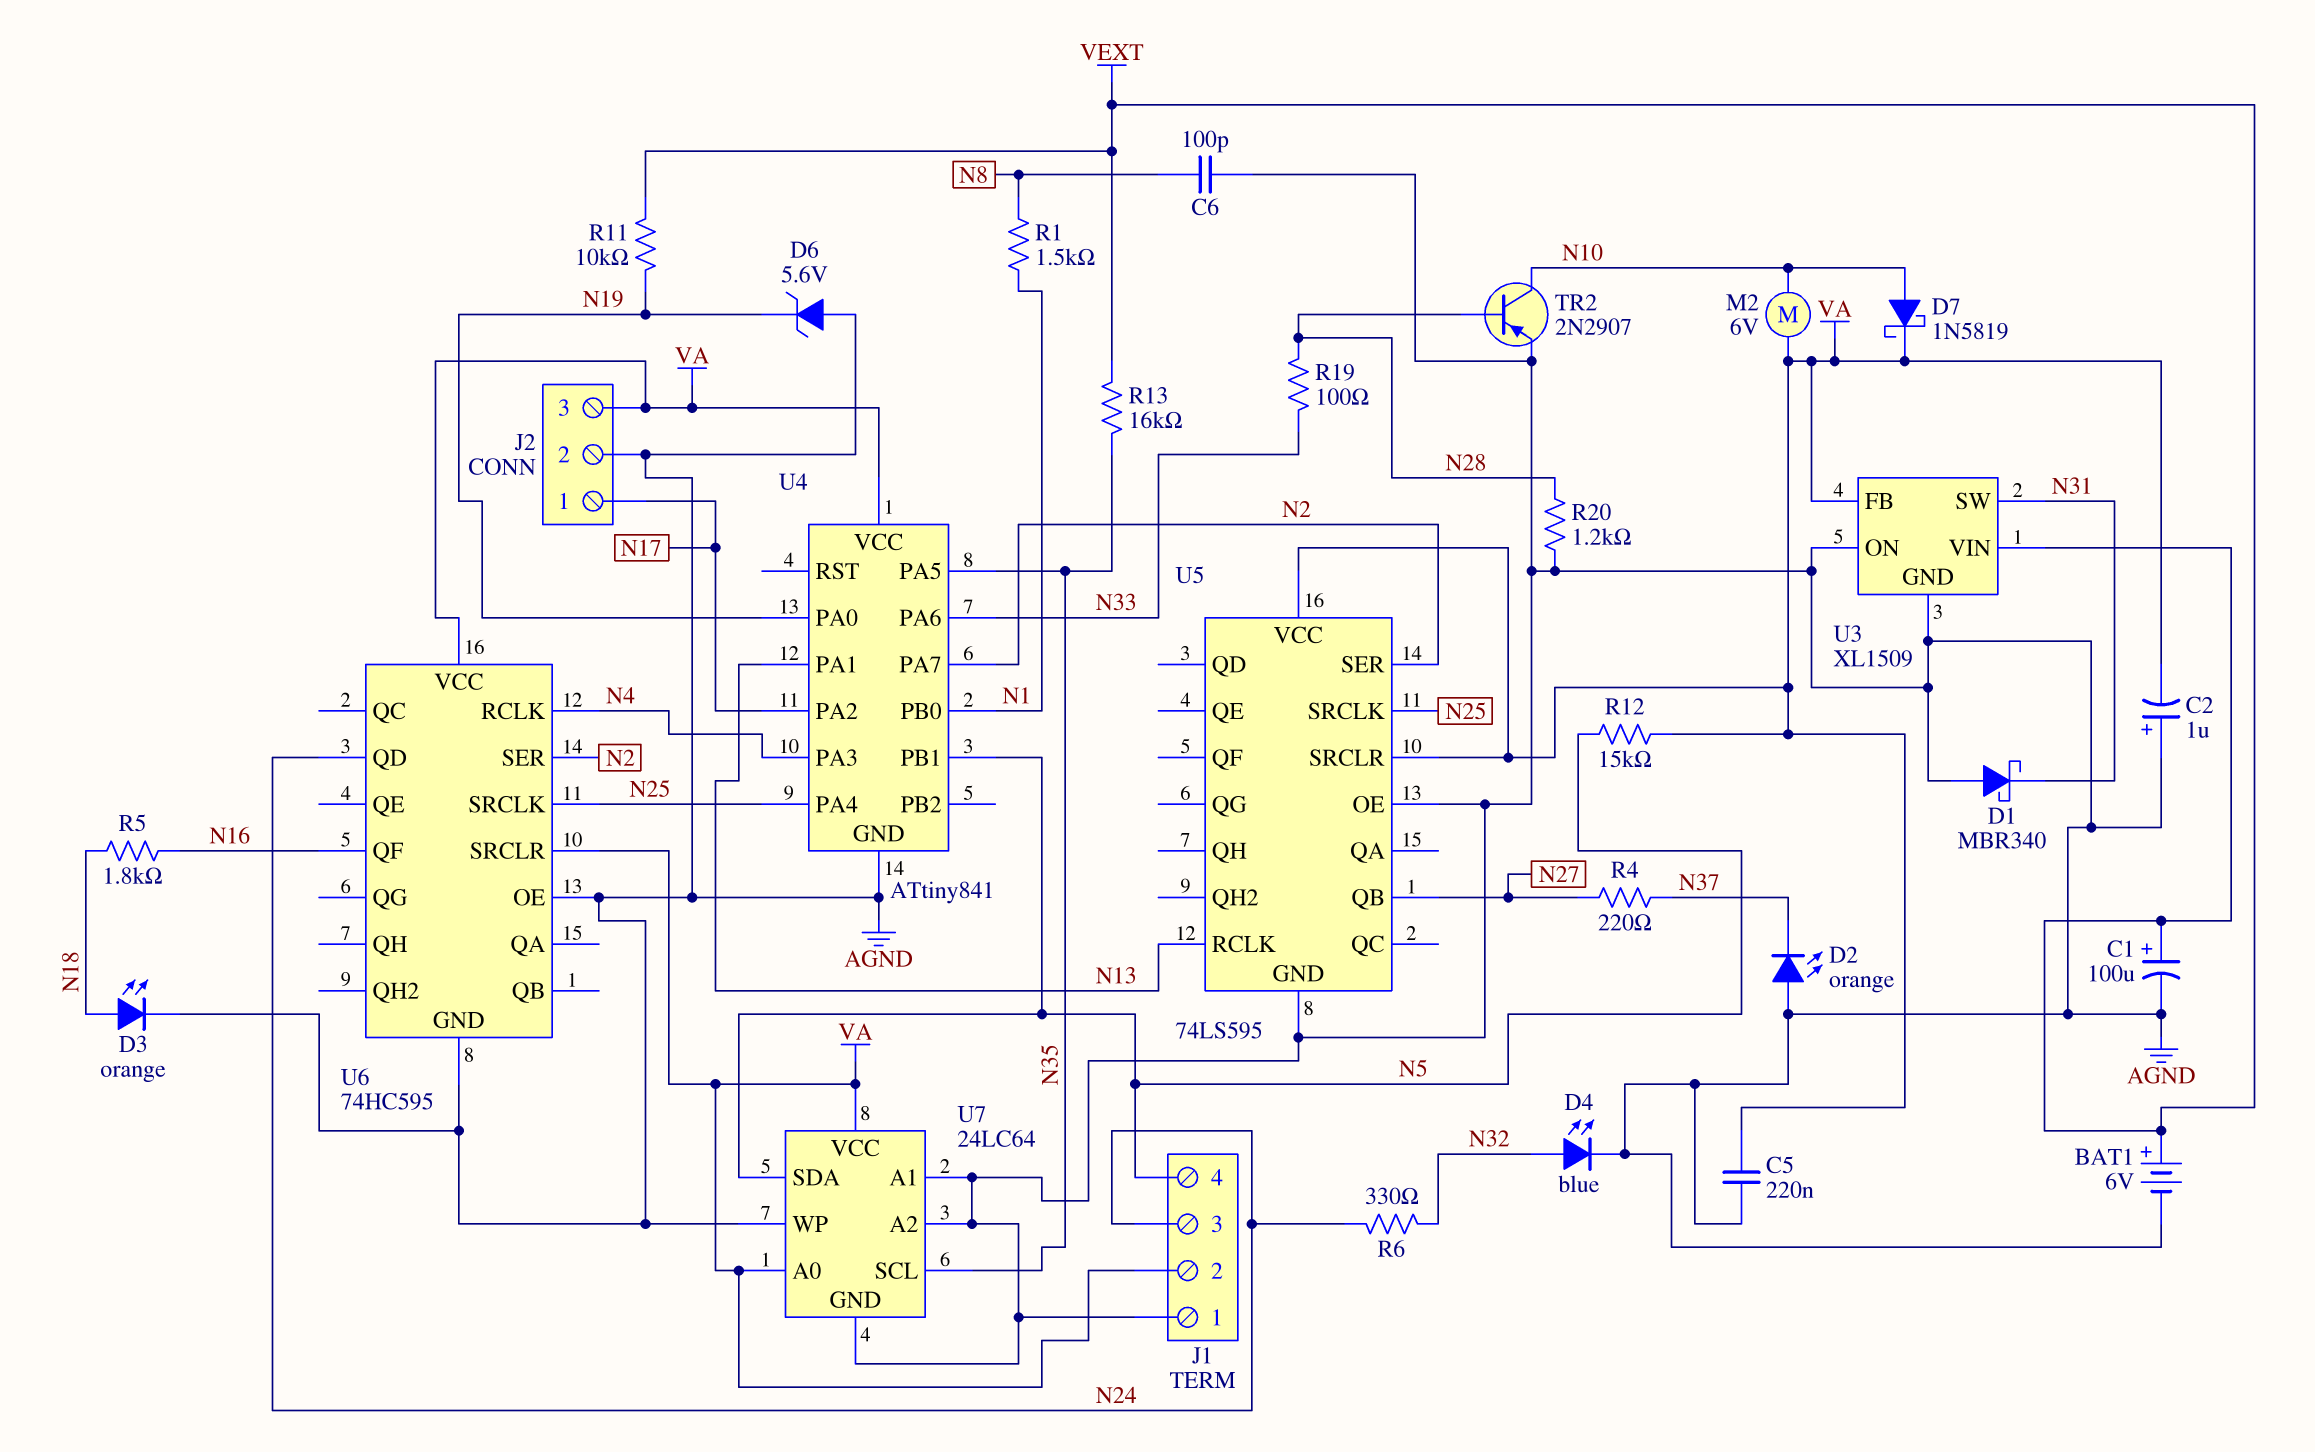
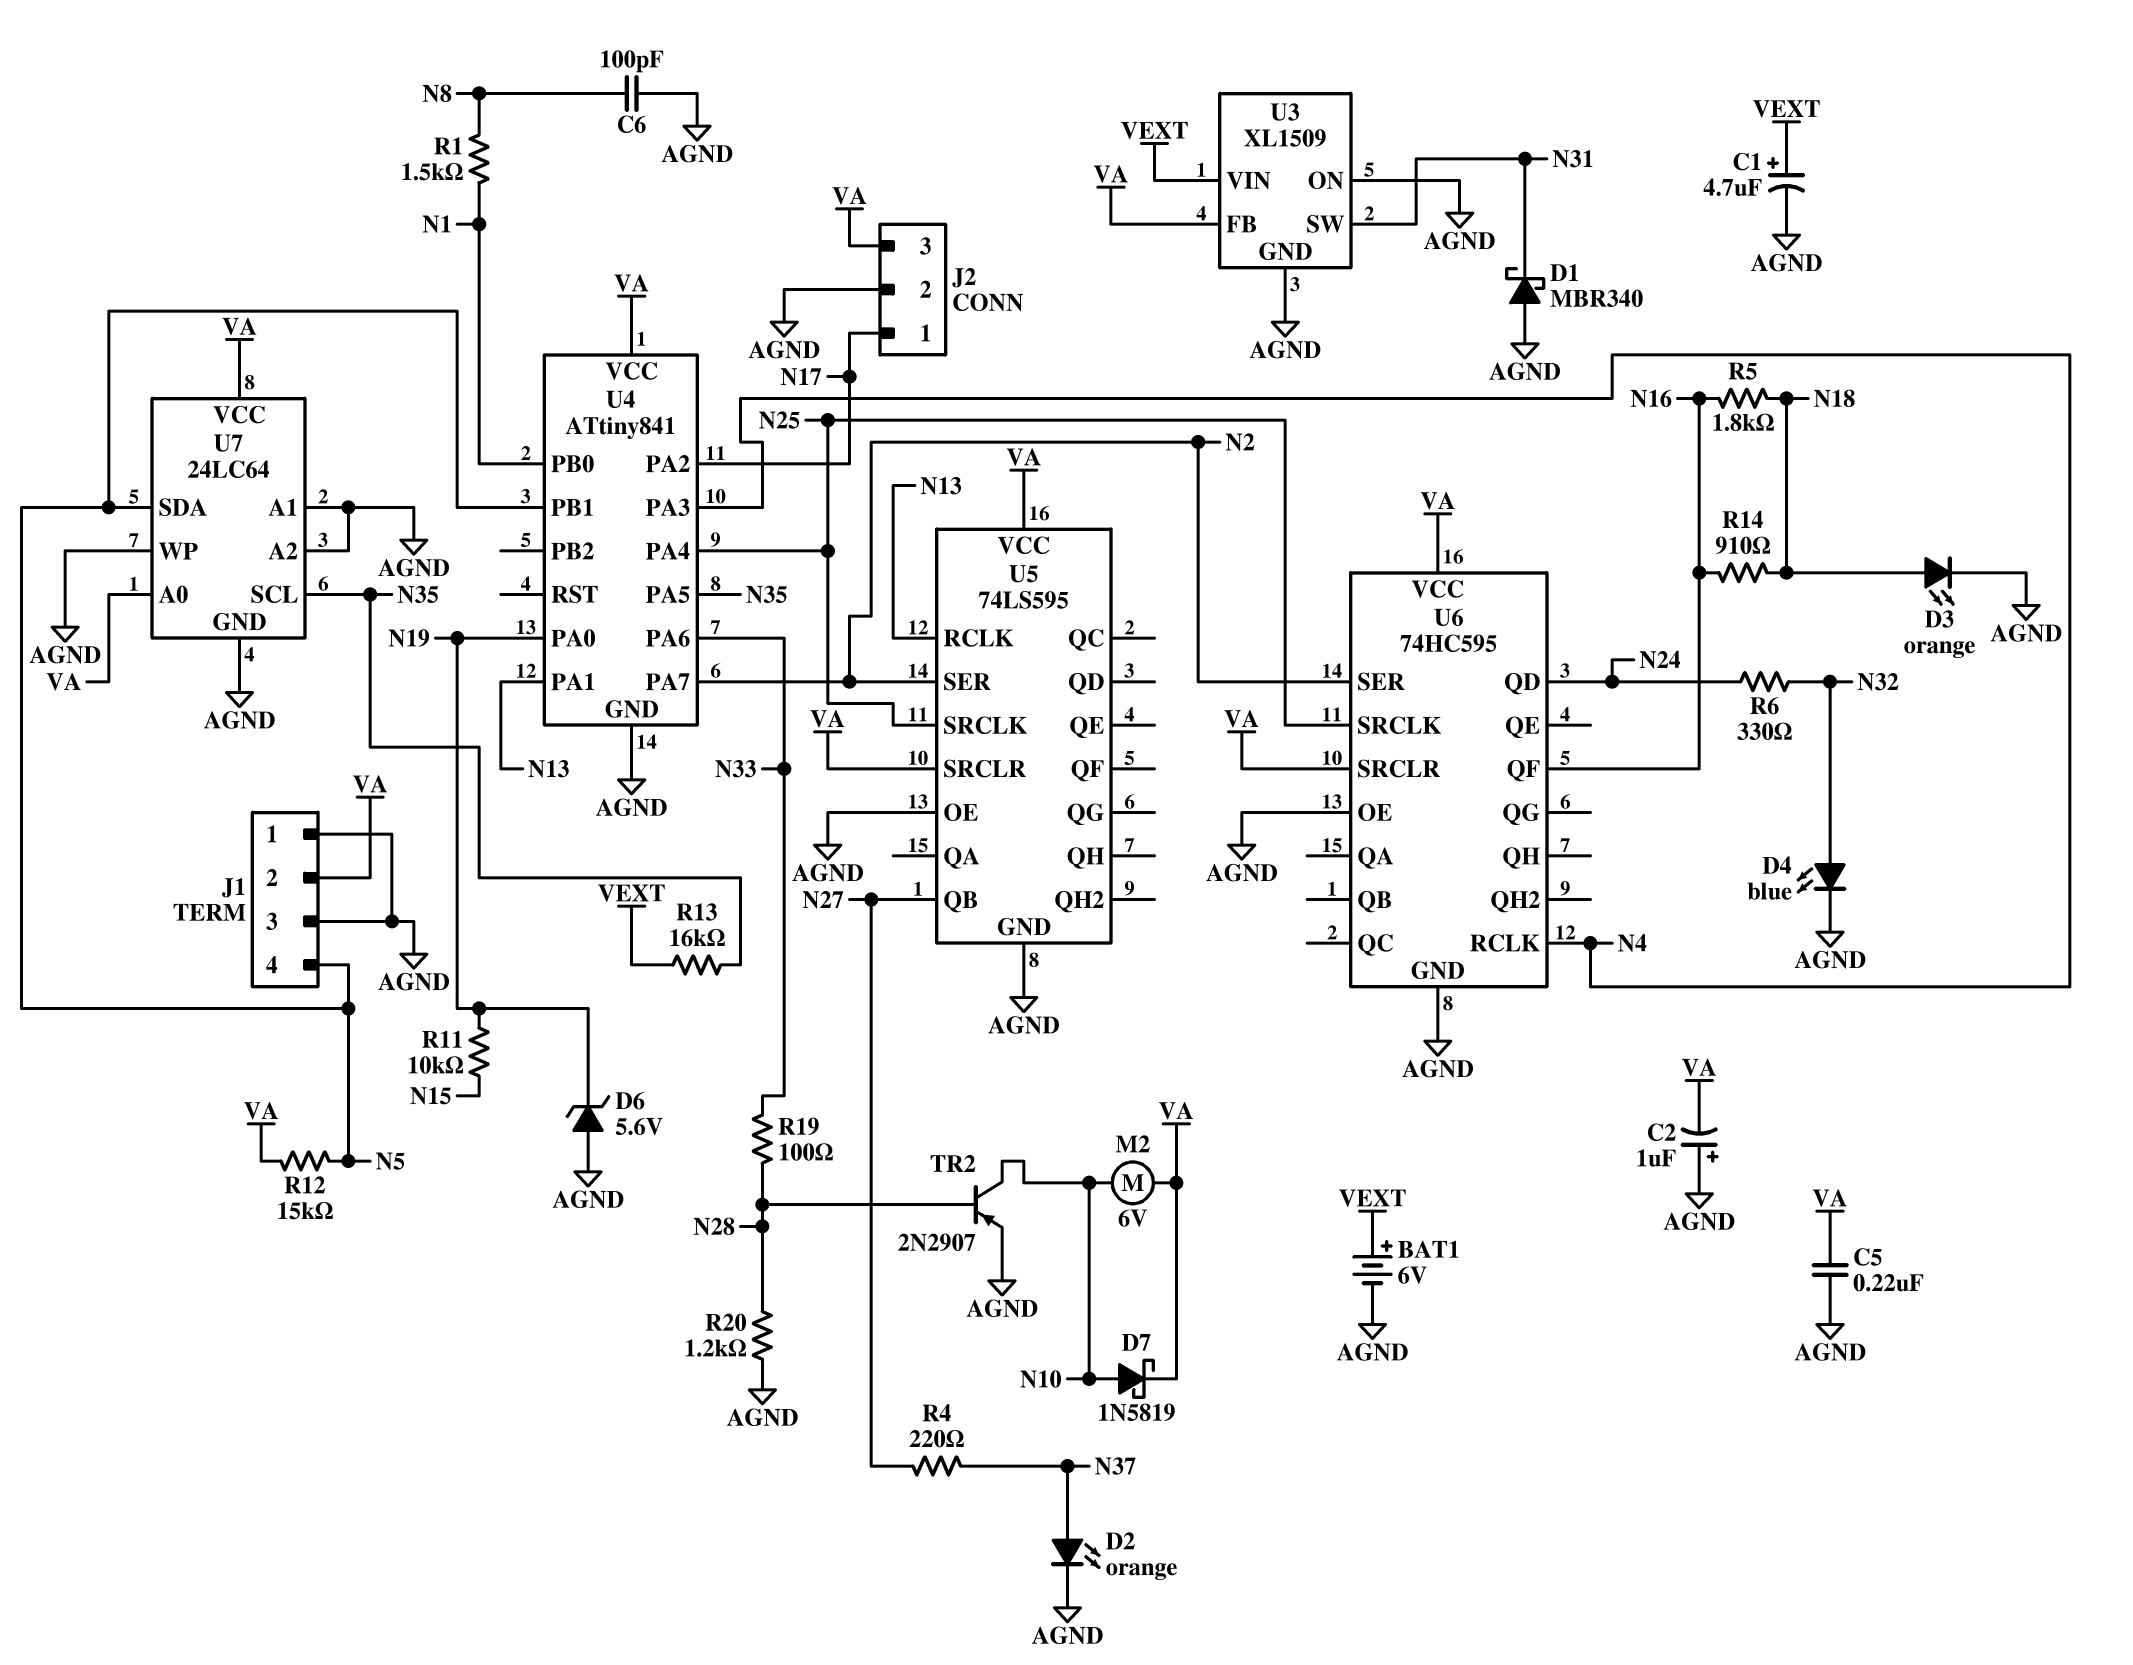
C1: 100uF (plus VEXT, minus AGND) -> 4.7uF (plus VEXT, minus AGND)
D2: LED orange (A AGND, K N37) -> LED orange (A N37, K AGND)
J1 pin 3: N24 -> AGND
R11: 10k (N19, VEXT) -> 10k (N15, N19)
R14: none -> 910 (N16, N18)

